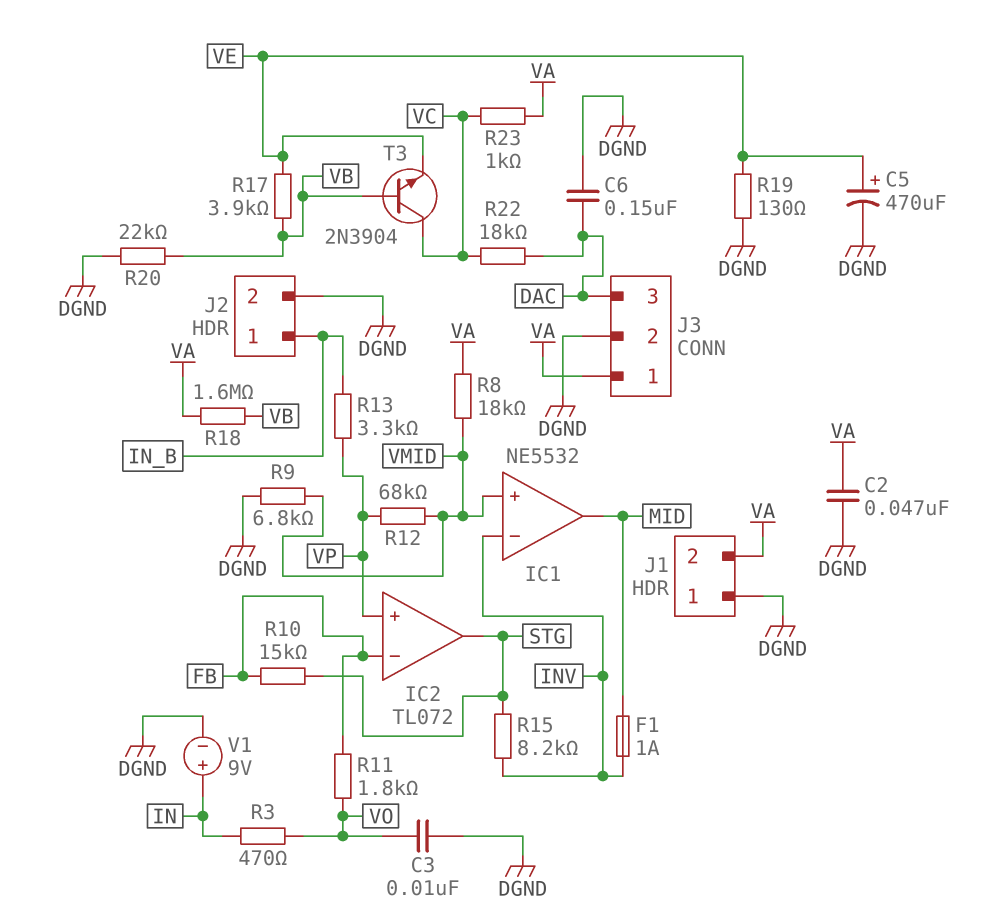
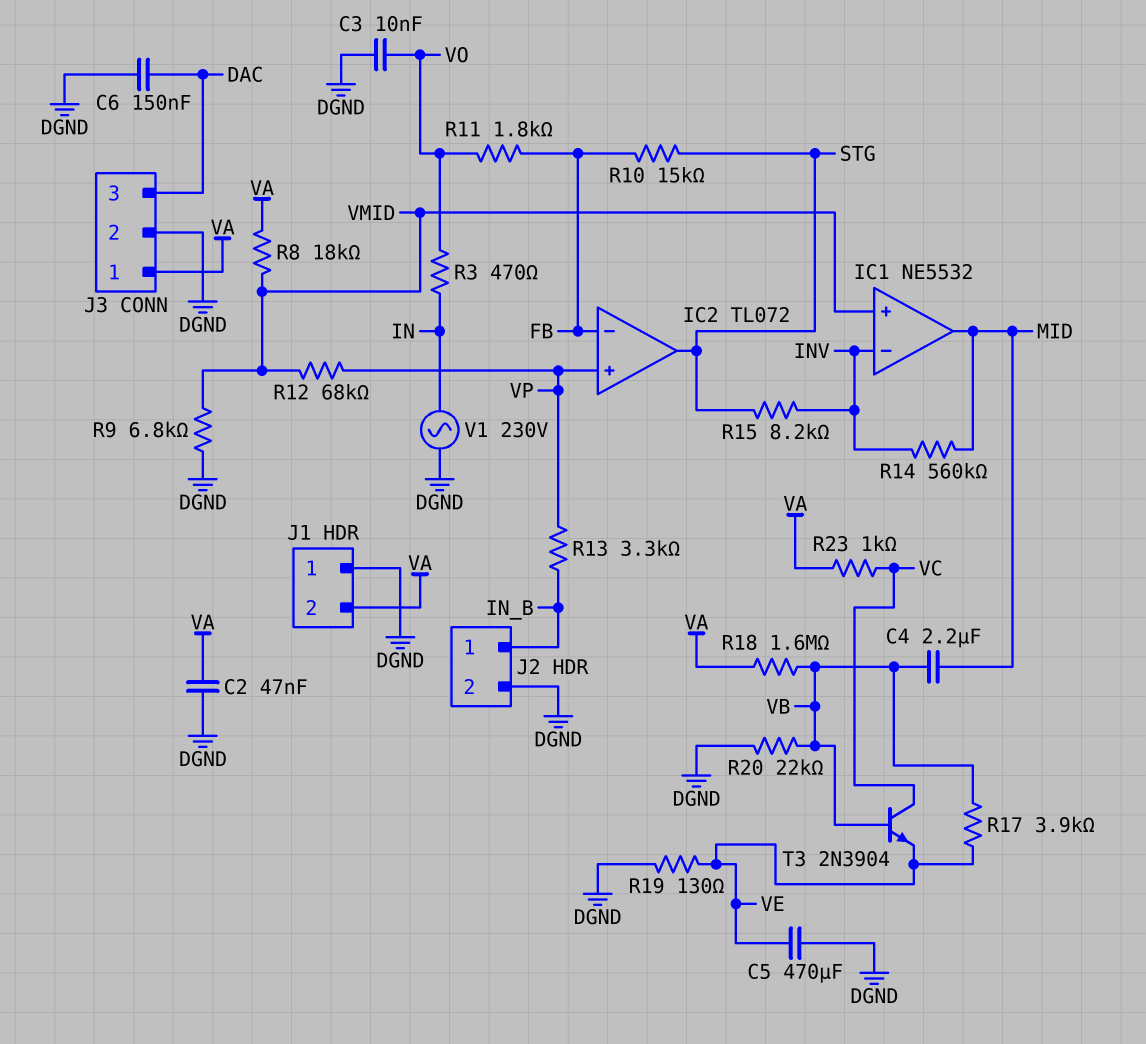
C4: none -> 2.2uF (MID, VB)
C5: 470uF (plus VE, minus DGND) -> 470uF (DGND, VE)
F1: 1A (INV, MID) -> none
R14: none -> 560k (INV, MID)
R22: 18k (DAC, VC) -> none
V1: 9V (plus IN, minus DGND) -> AC 230V (DGND, IN)

